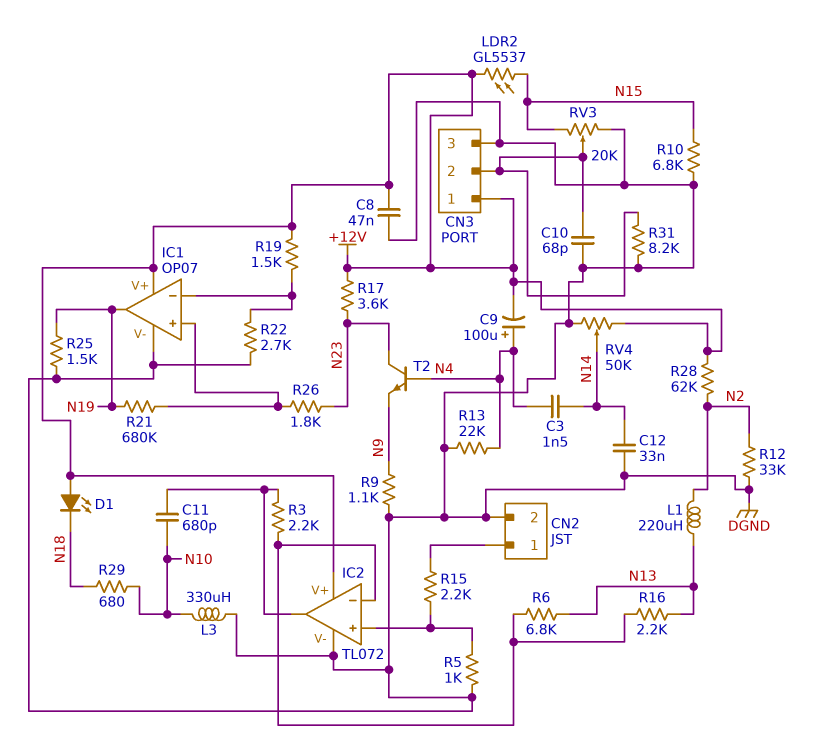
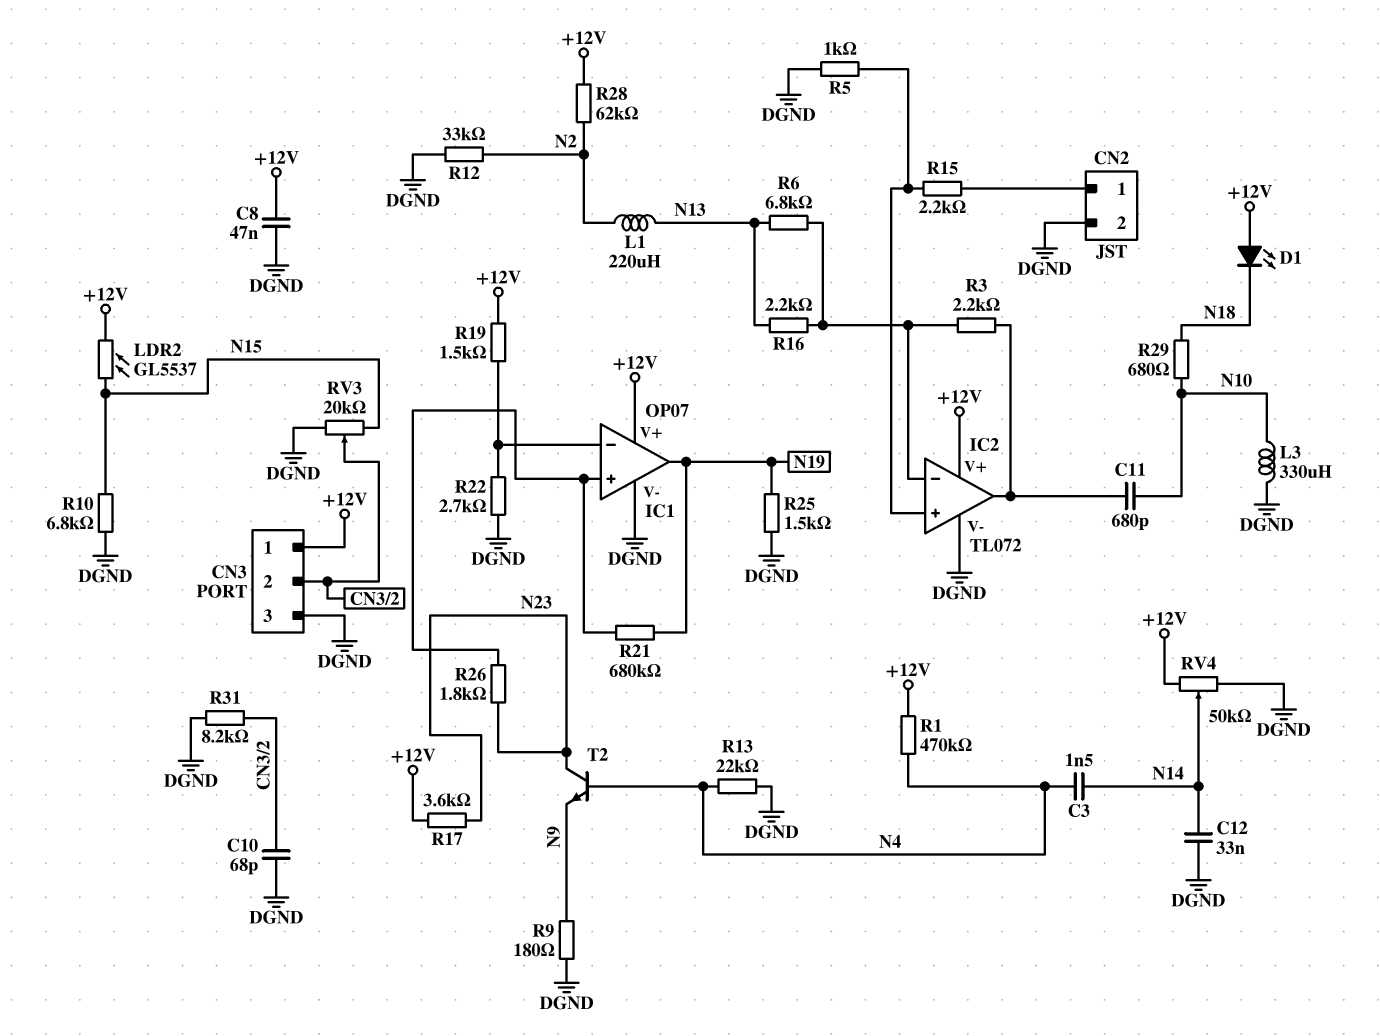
C9: 100uF (plus N4, minus +12V) -> none
R1: none -> 470k (+12V, N4)
R9: 1.1k (DGND, N9) -> 180 (DGND, N9)

